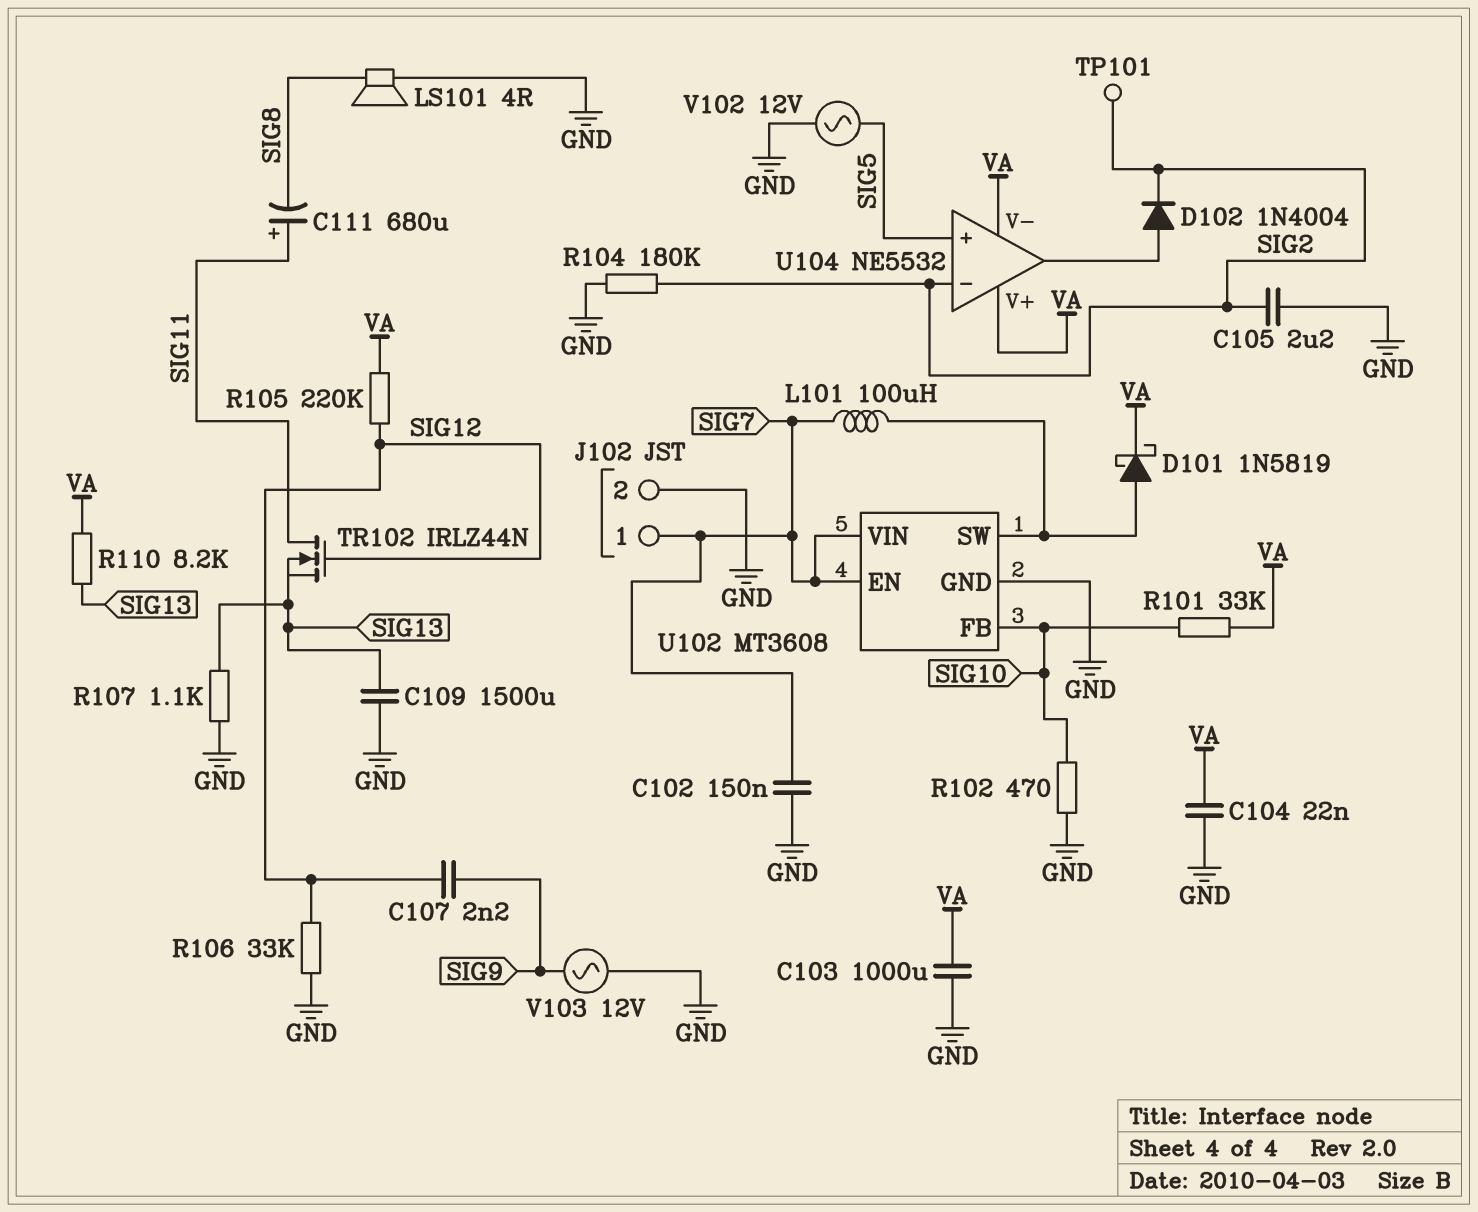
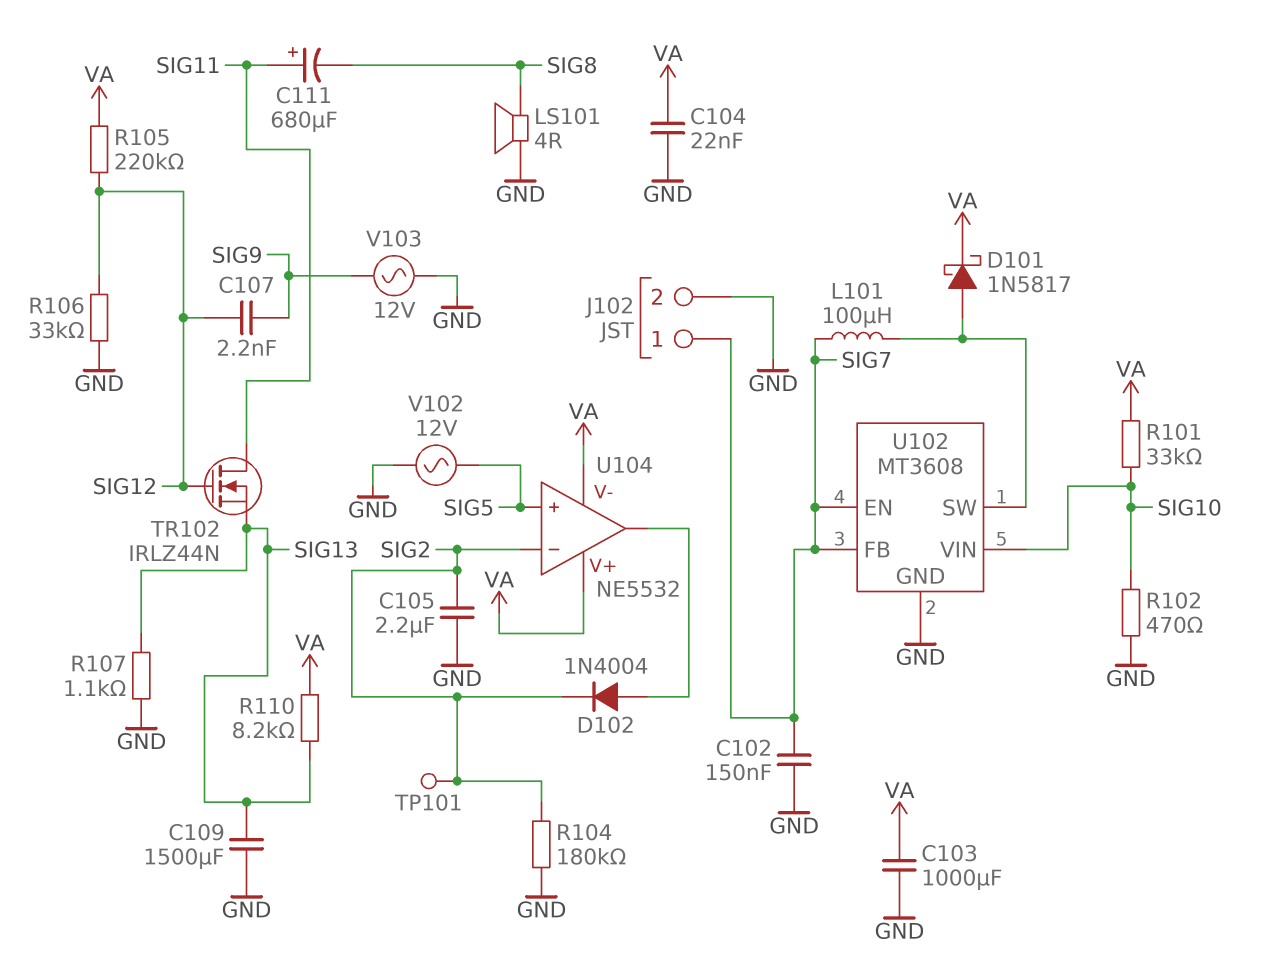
D101: schottky 1N5819 (A U102/SW, K VA) -> schottky 1N5817 (A U102/SW, K VA)
U102 pin FB: SIG10 -> SIG7
U102 pin VIN: SIG7 -> SIG10

